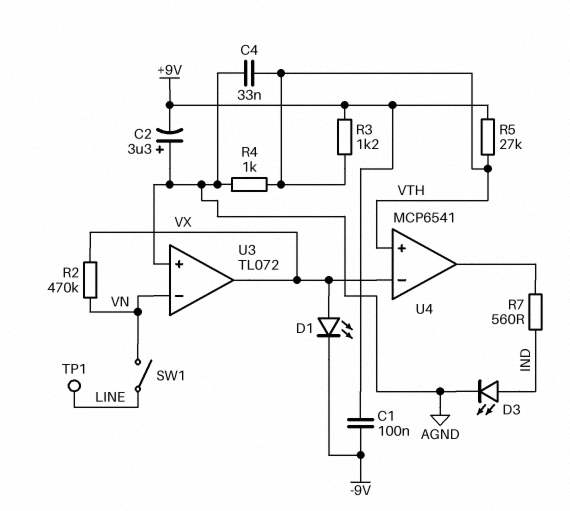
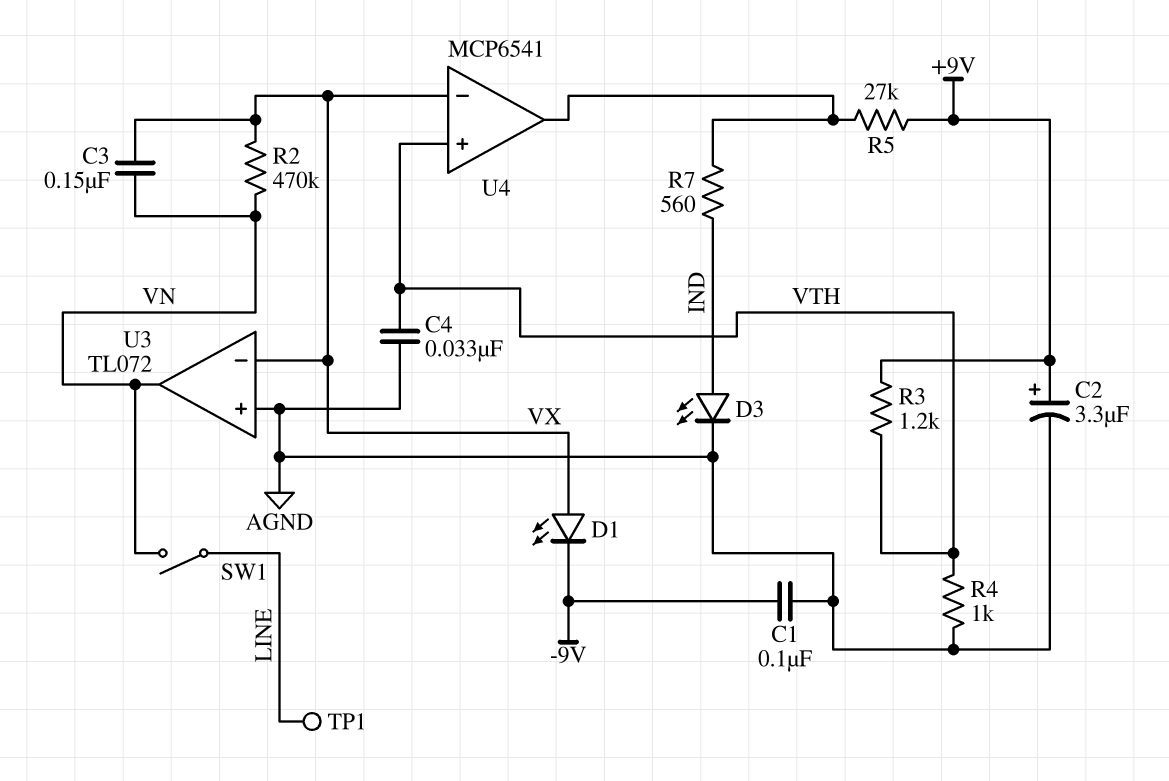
C1: 100nF (+9V, -9V) -> 100nF (-9V, AGND)
C2: 3.3uF (plus AGND, minus +9V) -> 3.3uF (plus +9V, minus AGND)
C3: none -> 150nF (VN, VX)
R5: 27k (+9V, VTH) -> 27k (+9V, U4/out)
U3 pin in-: VN -> VX
U3 pin out: VX -> VN

